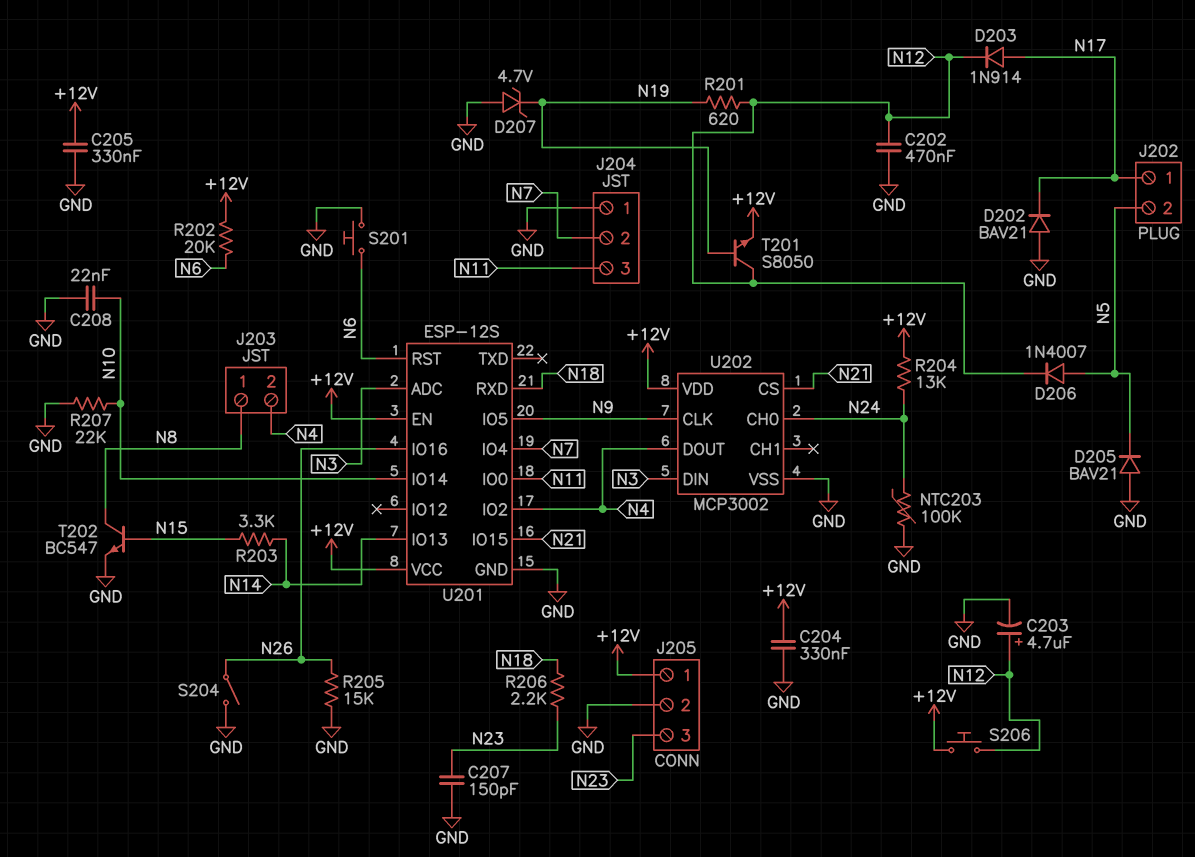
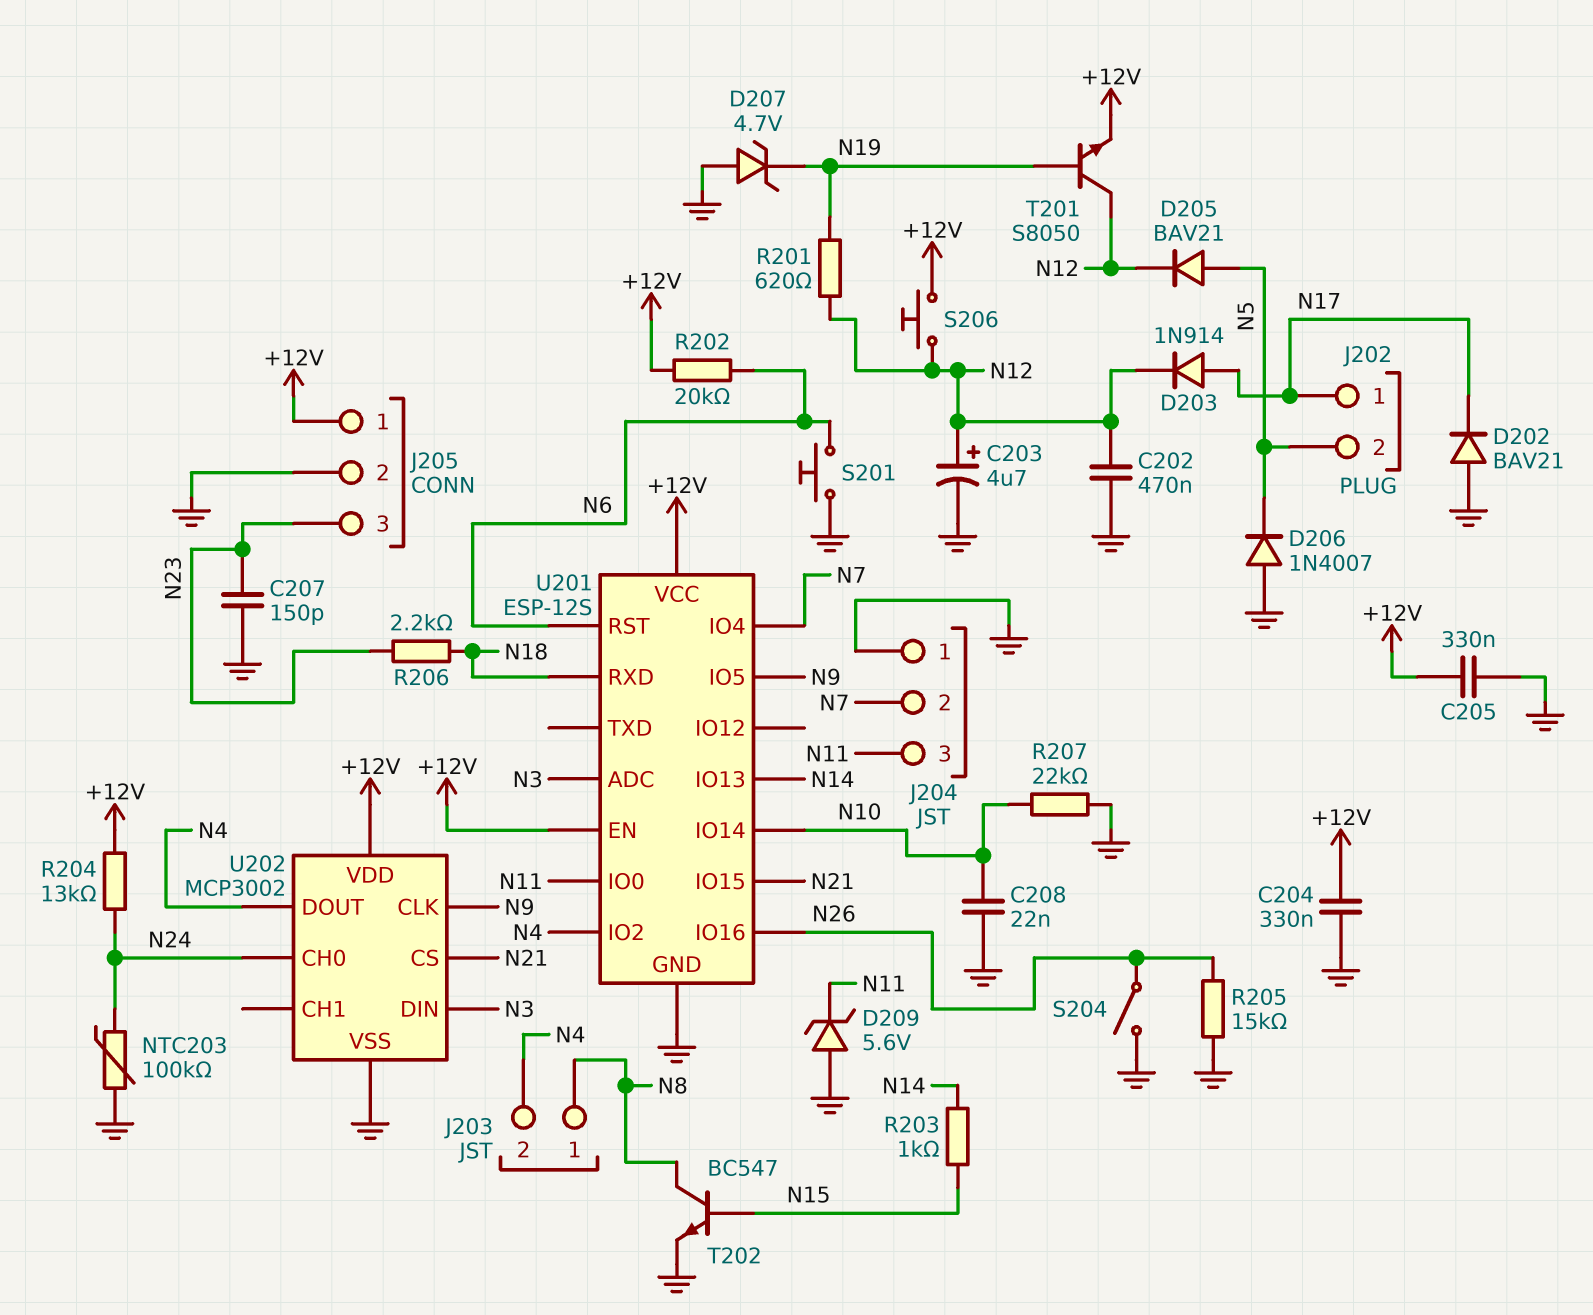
D205: diode BAV21 (A GND, K N5) -> diode BAV21 (A N5, K N12)
D206: diode 1N4007 (A N5, K N12) -> diode 1N4007 (A GND, K N5)
D209: none -> zener 5.6V (A GND, K N11)
R203: 3.3k (N14, N15) -> 1k (N14, N15)

